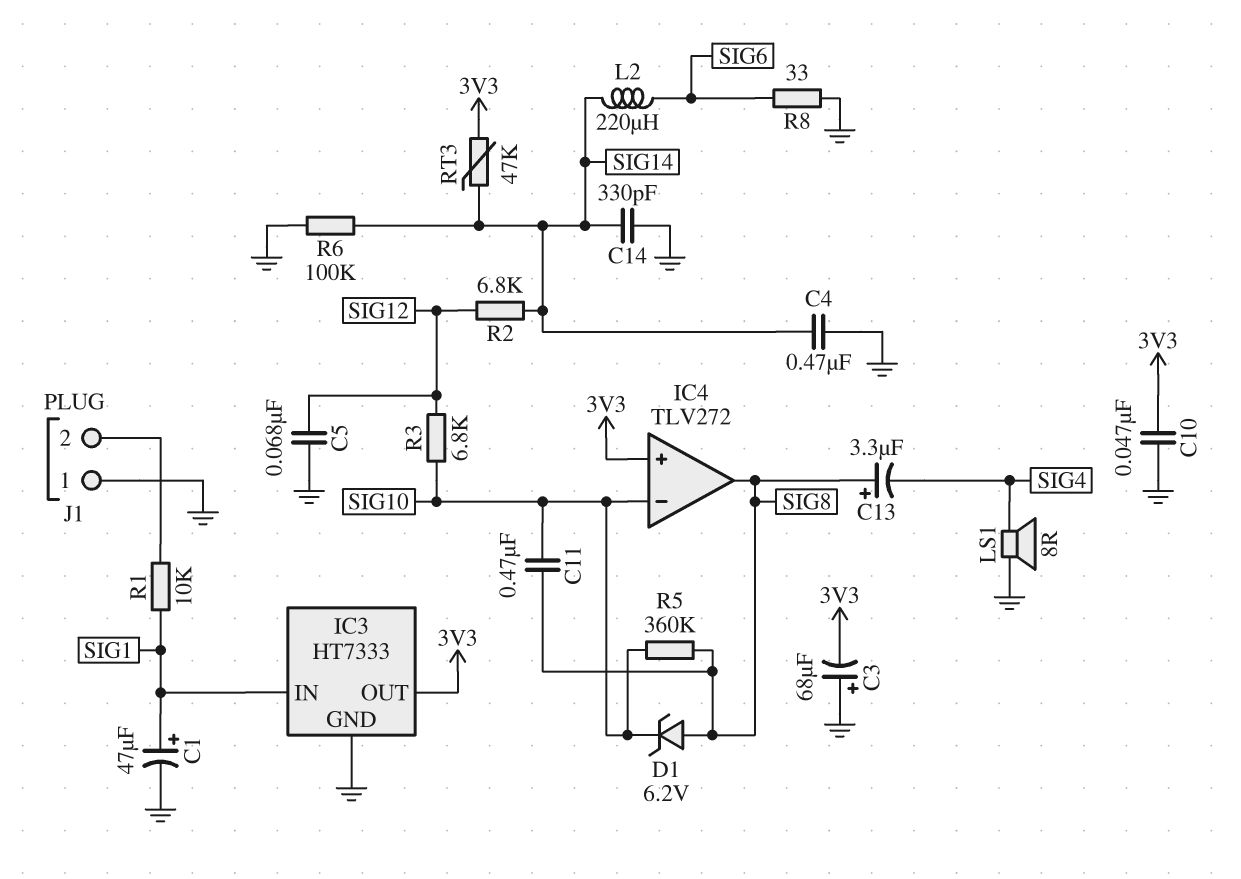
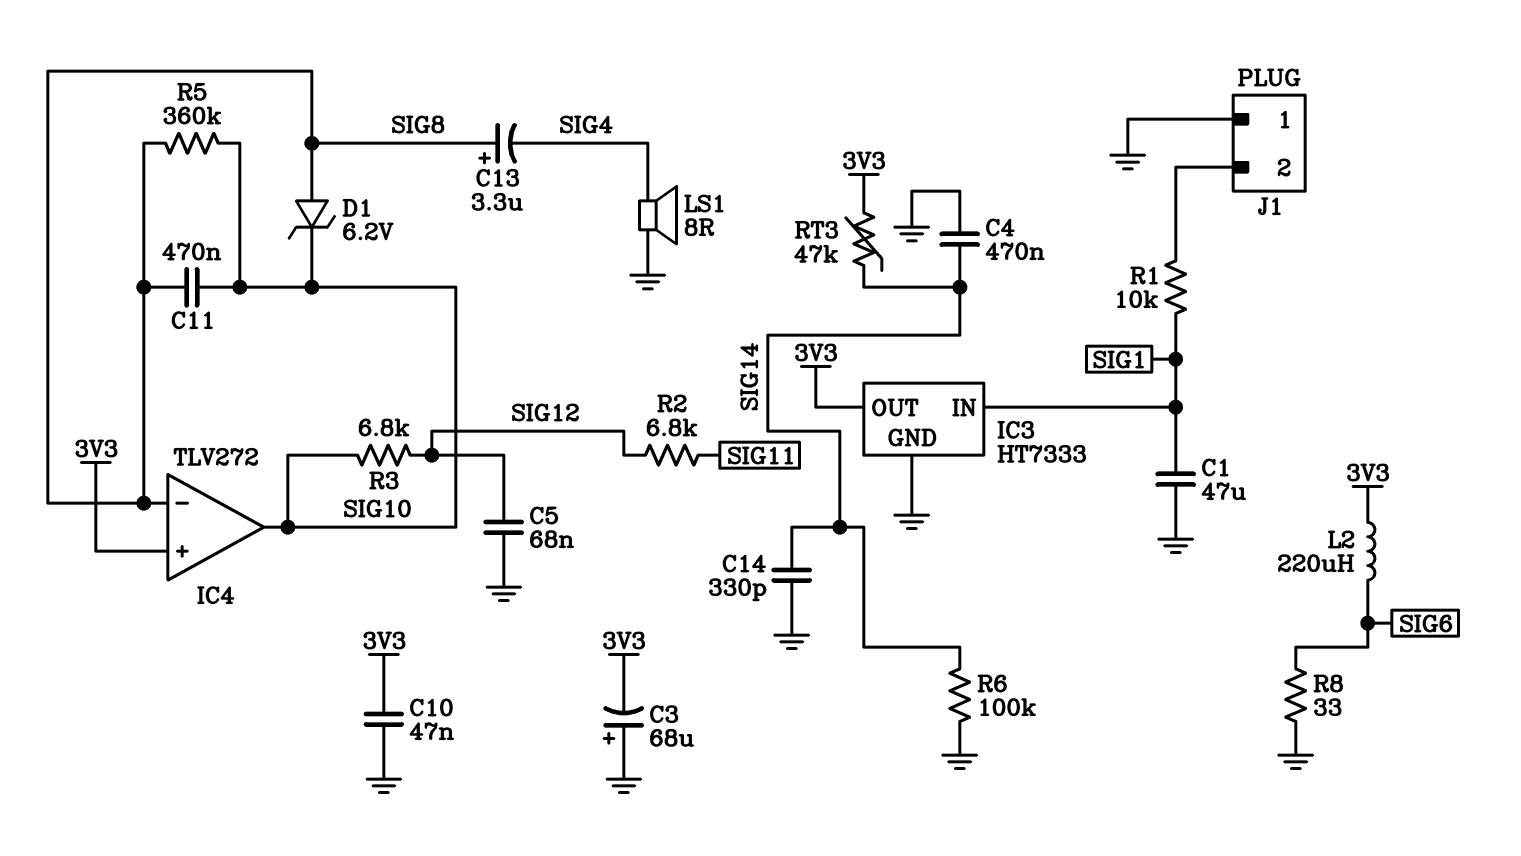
C1: 47uF (plus SIG1, minus GND) -> 47uF (GND, SIG1)
IC4 pin in-: SIG10 -> SIG8
IC4 pin out: SIG8 -> SIG10
L2: 220uH (SIG6, SIG14) -> 220uH (3V3, SIG6)
R2: 6.8k (SIG12, SIG14) -> 6.8k (SIG11, SIG12)

